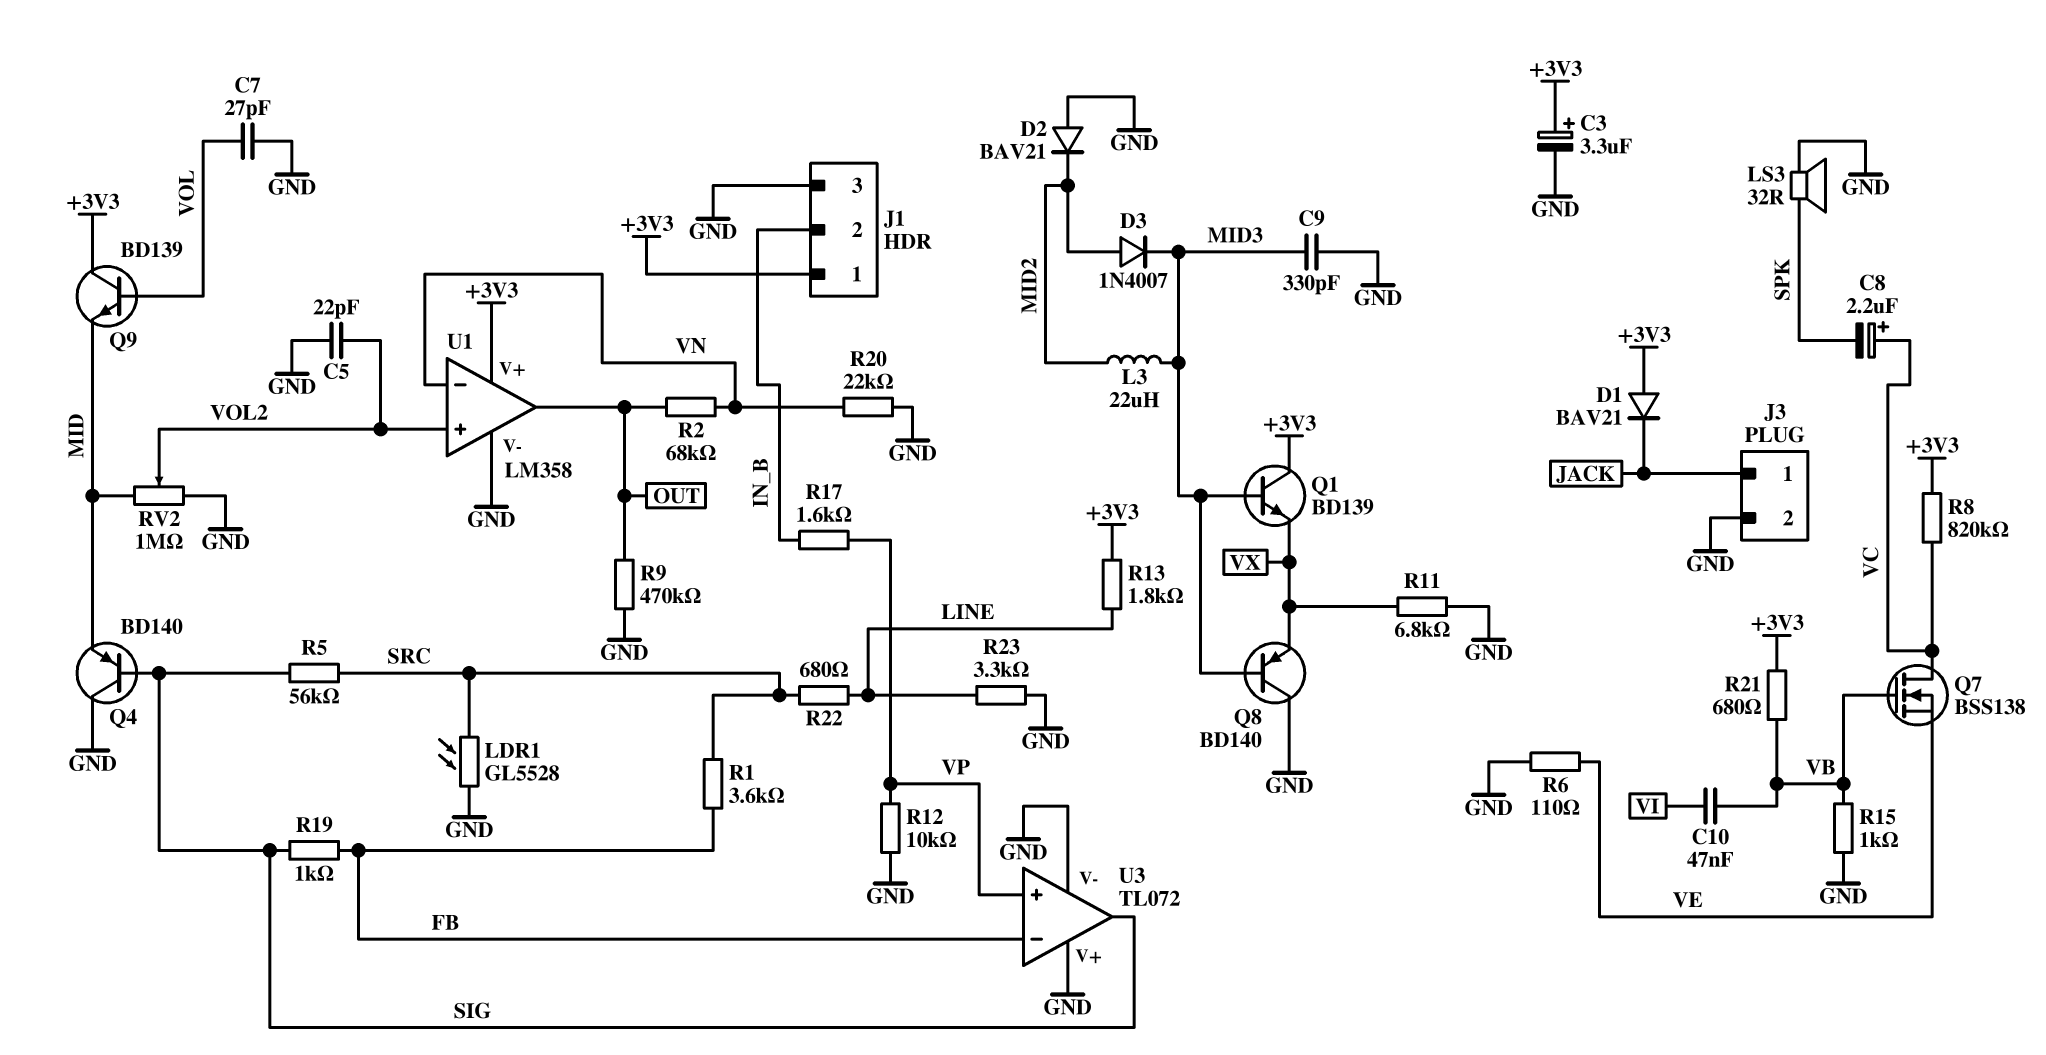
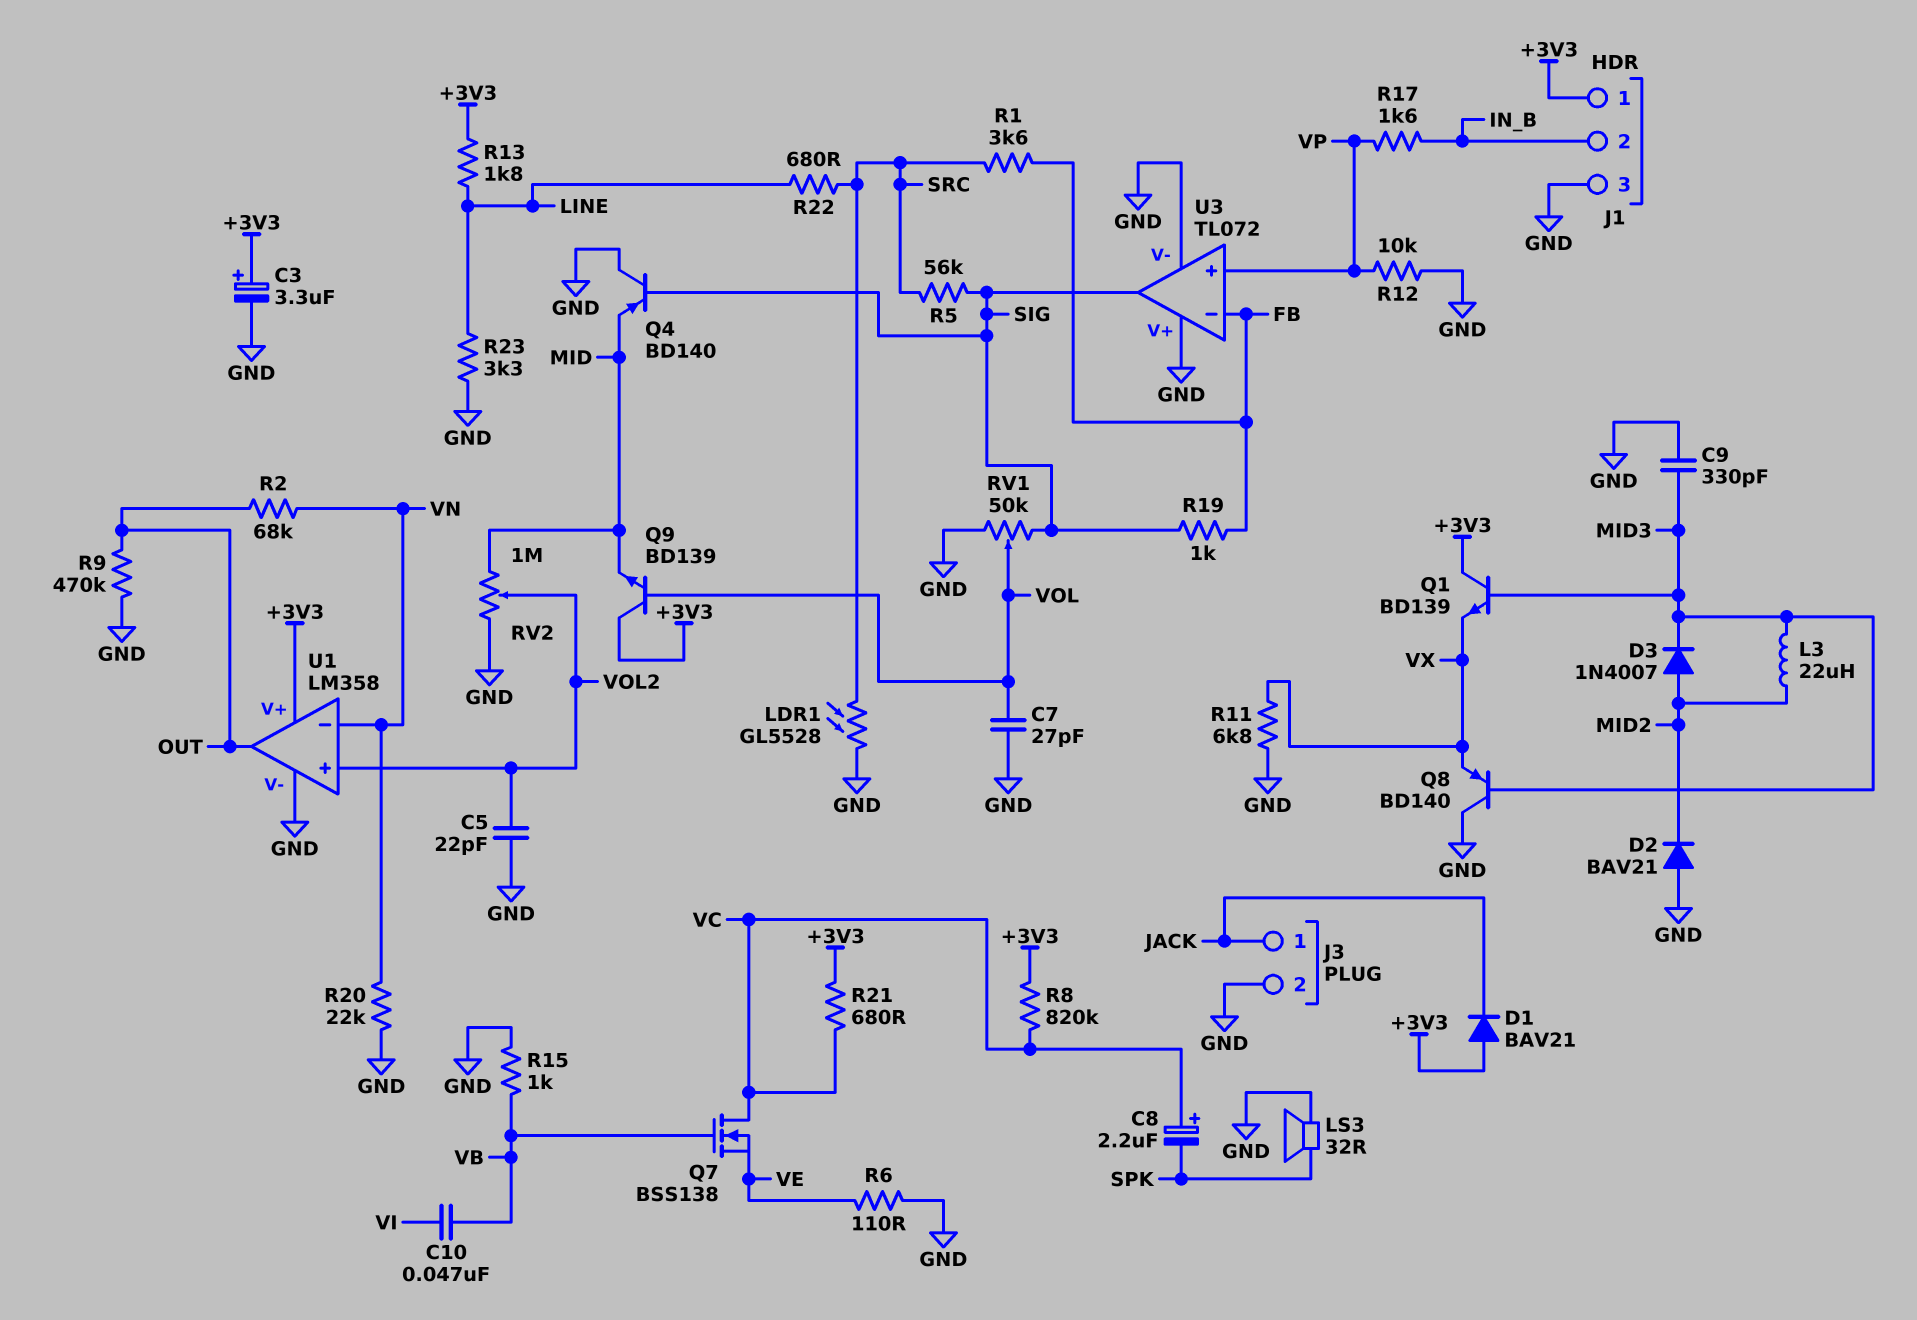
R21: 680 (+3V3, VB) -> 680 (+3V3, VC)
RV1: none -> 50k (GND, SIG, wiper VOL)

